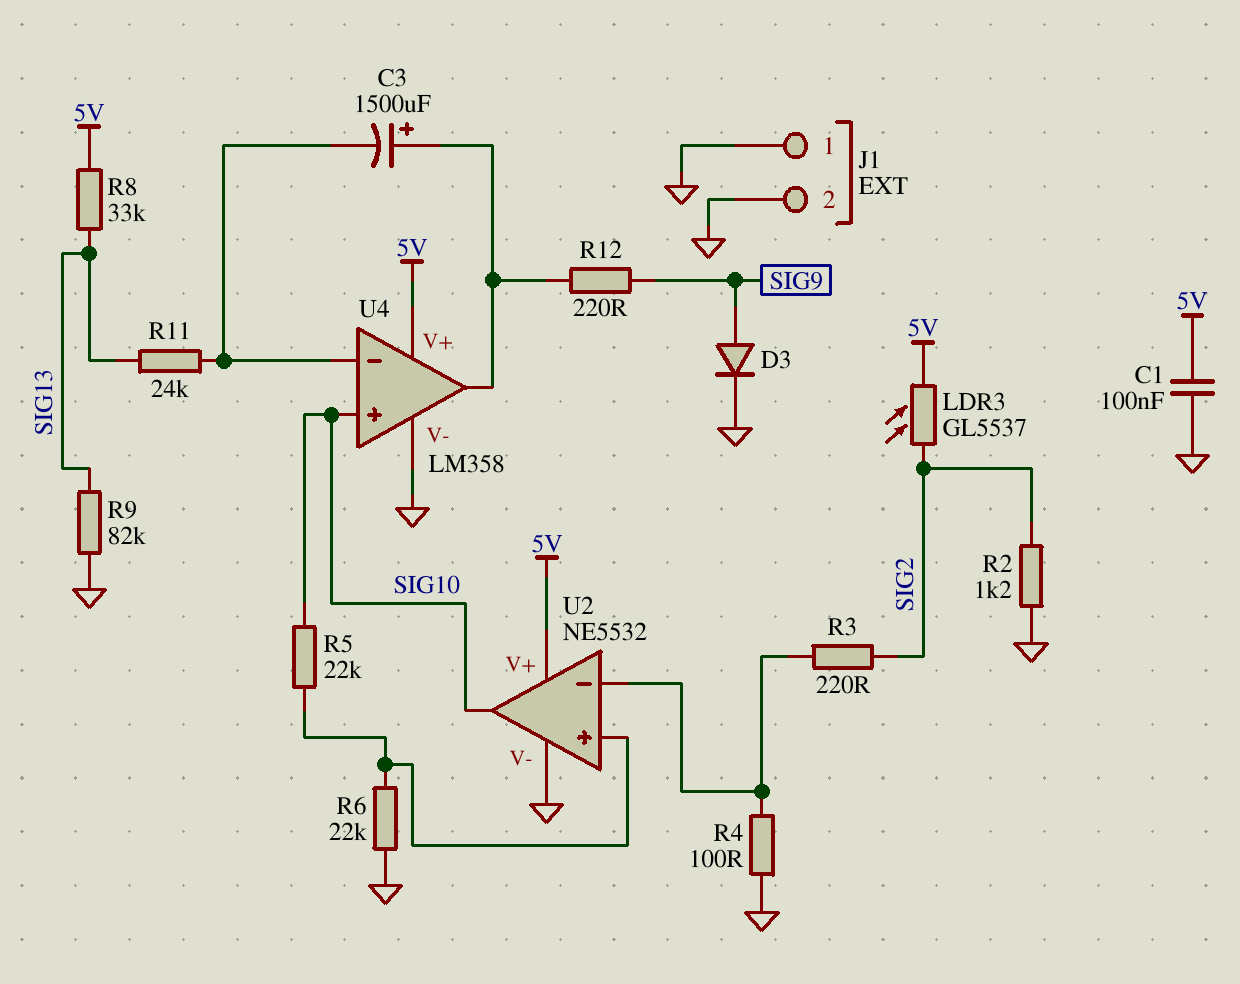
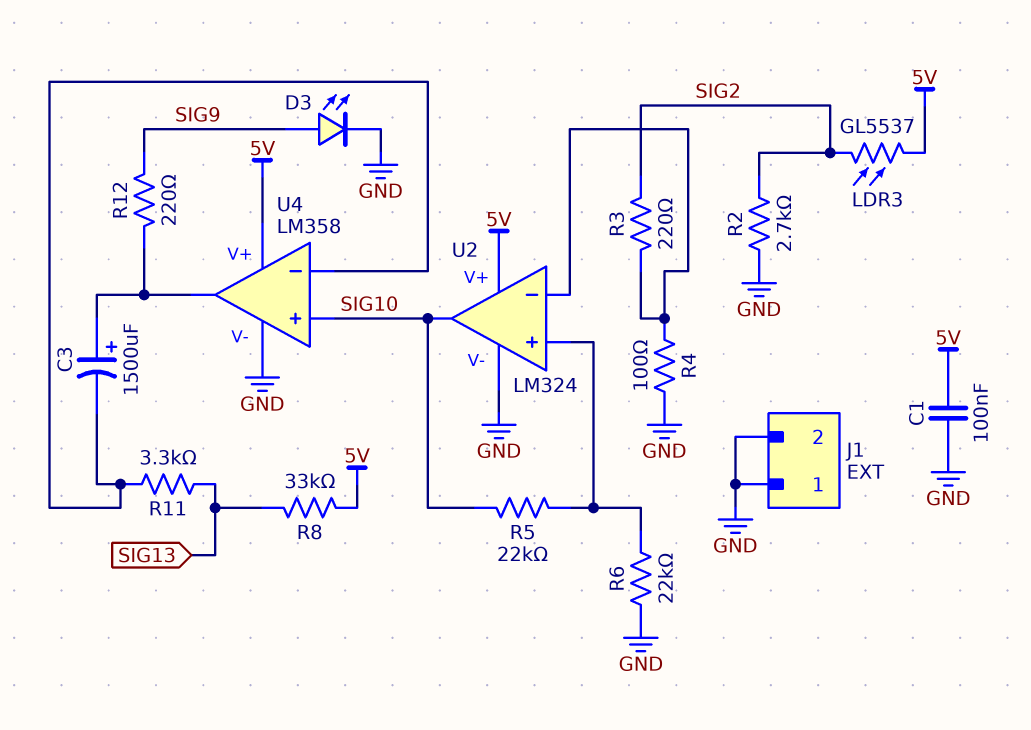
D3: diode (A SIG9, K GND) -> LED (A SIG9, K GND)
R2: 1.2k (GND, SIG2) -> 2.7k (GND, SIG2)
R9: 82k (GND, SIG13) -> none
R11: 24k (SIG13, U4/in-) -> 3.3k (SIG13, U4/in-)
U2: NE5532 -> LM324

